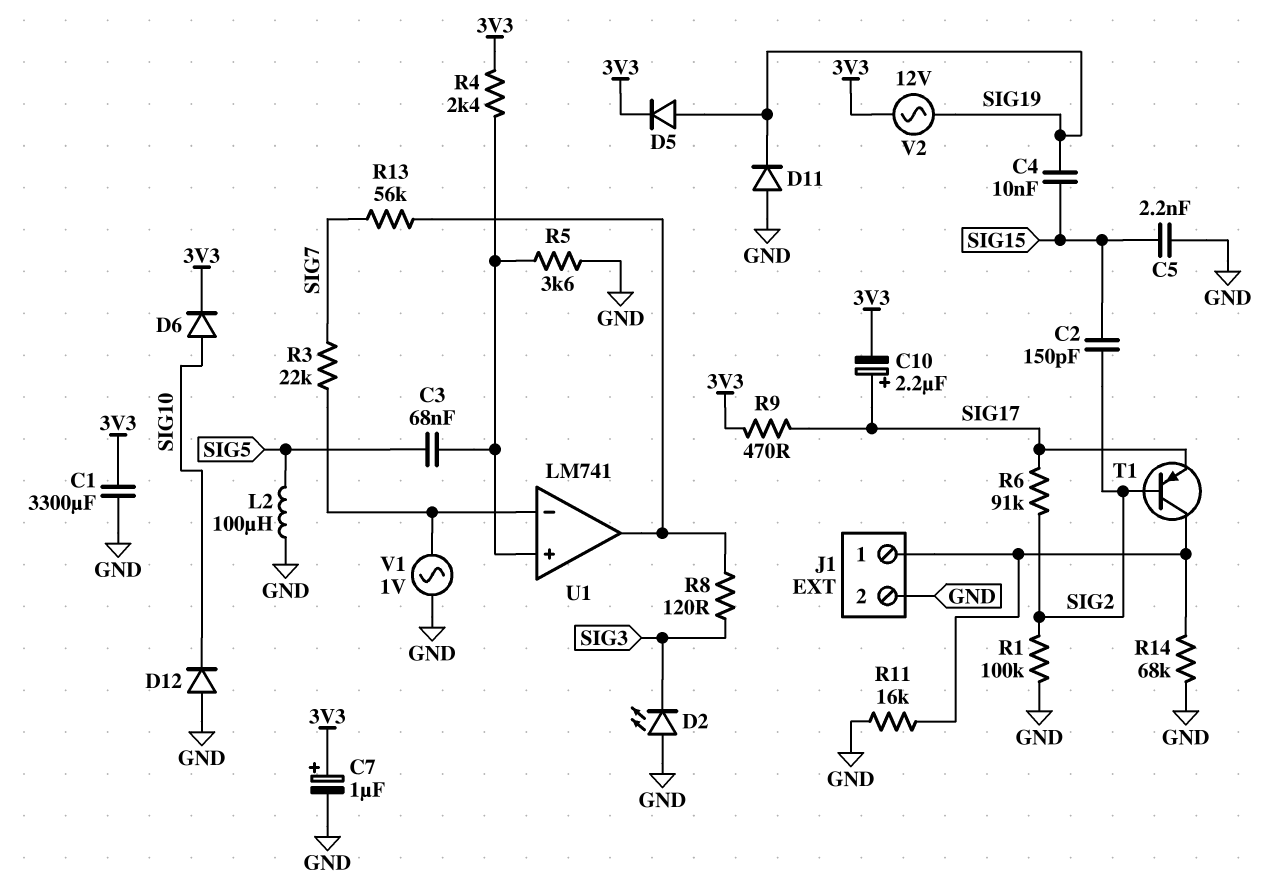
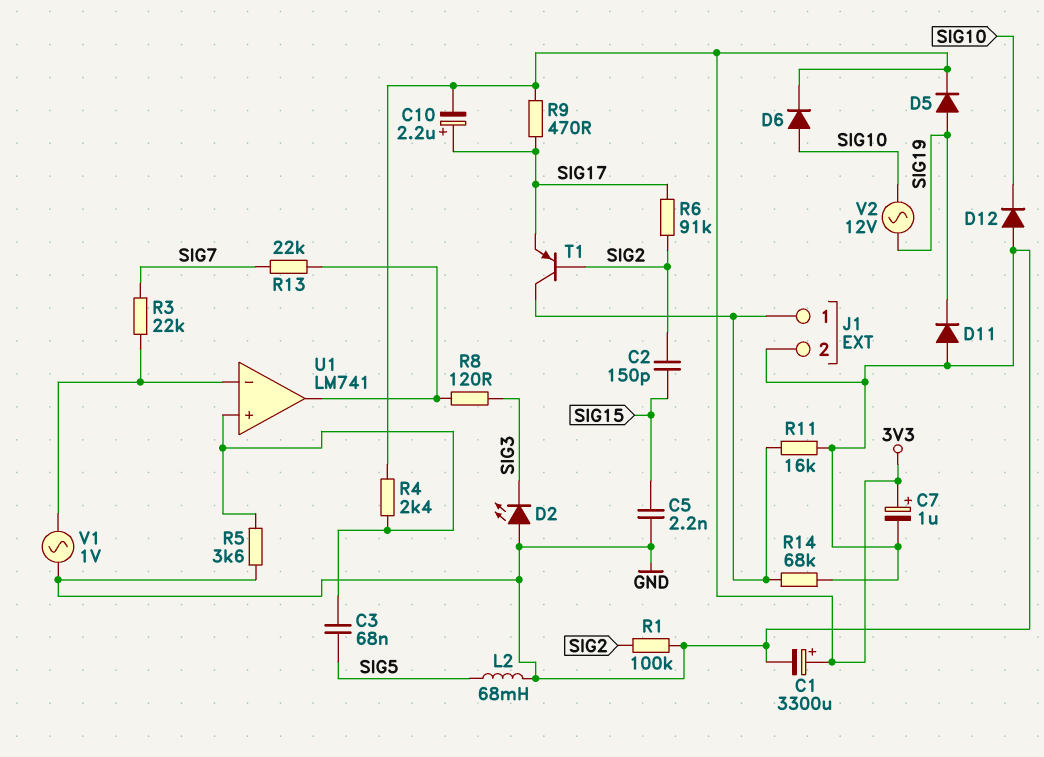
C1: 3300uF (3V3, GND) -> 3300uF (plus 3V3, minus GND)
C4: 10nF (SIG15, SIG19) -> none
L2: 100uH (GND, SIG5) -> 68mH (GND, SIG5)
R13: 56k (SIG7, U1/out) -> 22k (SIG7, U1/out)
V2: AC 12V (3V3, SIG19) -> AC 12V (SIG10, SIG19)

